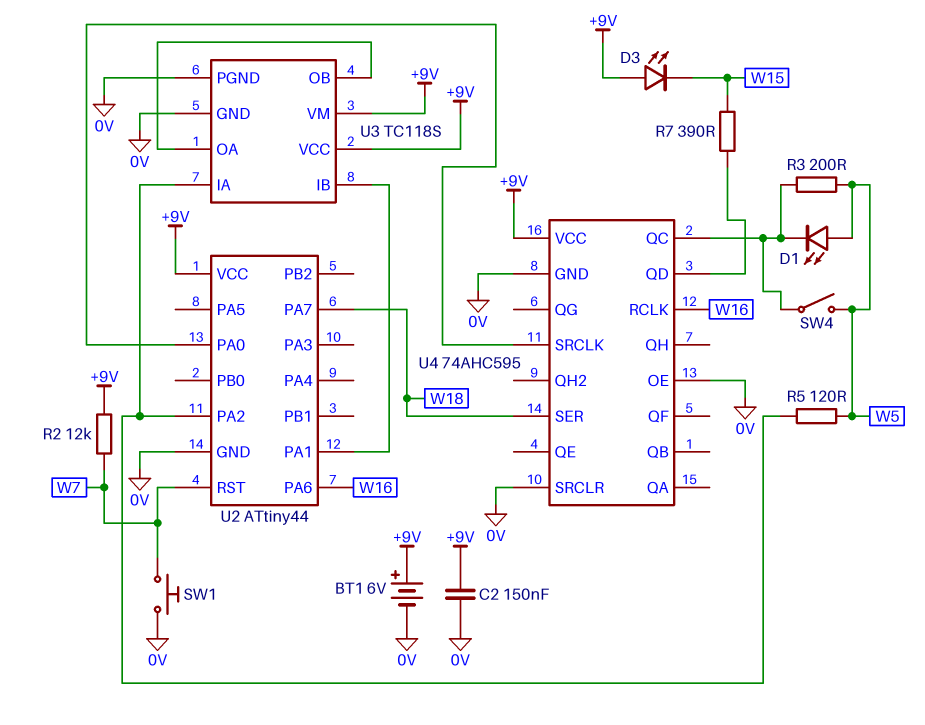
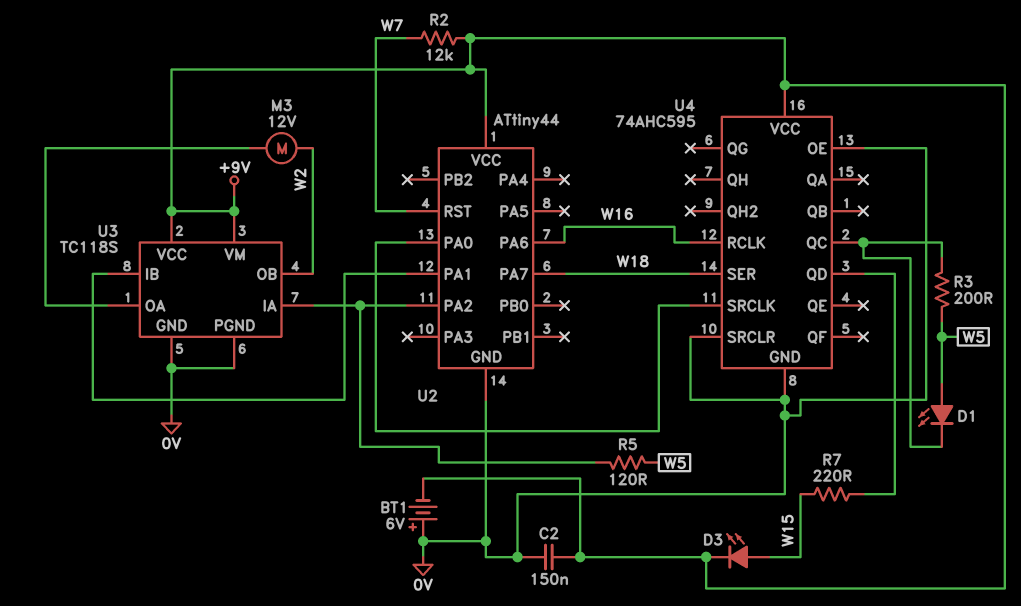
BT1: 6V (plus +9V, minus 0V) -> 6V (plus 0V, minus +9V)
D3: LED (A +9V, K W15) -> LED (A W15, K +9V)
M3: none -> motor 12V (U3/OA, W2)
R7: 390 (U4/QD, W15) -> 220 (U4/QD, W15)
SW1: button (0V, W7) -> none
SW4: switch (U4/QC, W5) -> none
U3 pin OB: U3/OA -> W2

